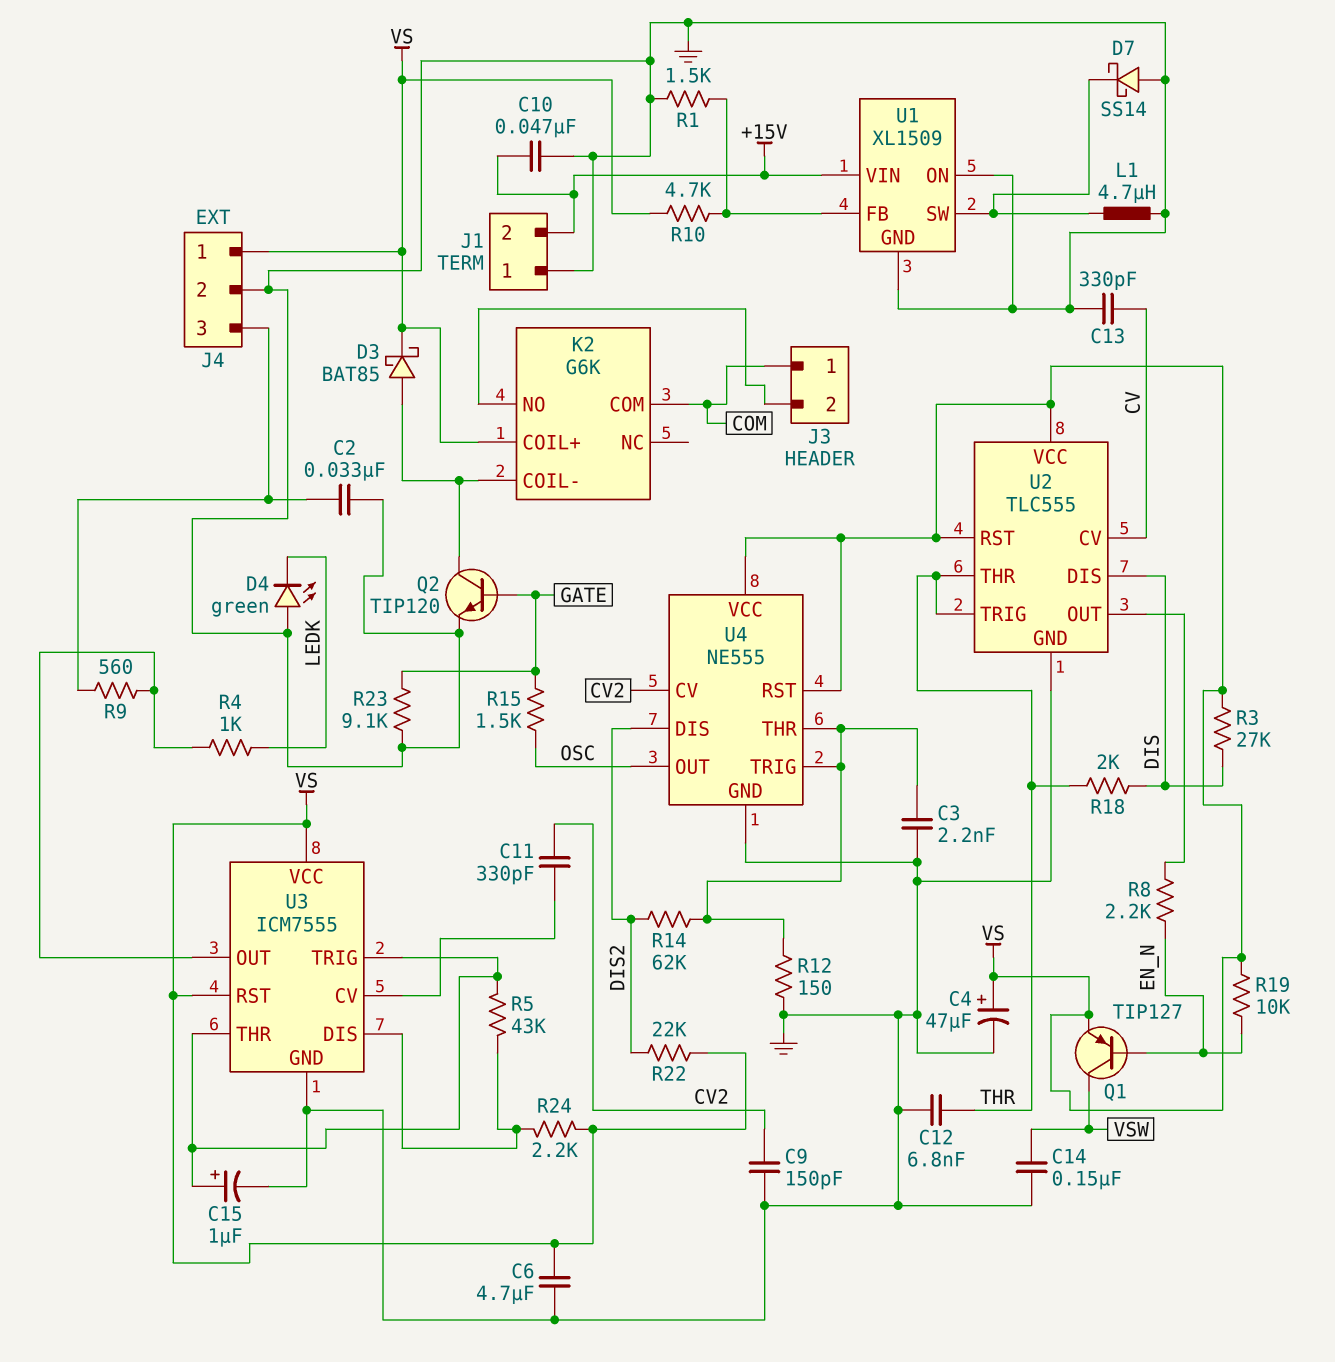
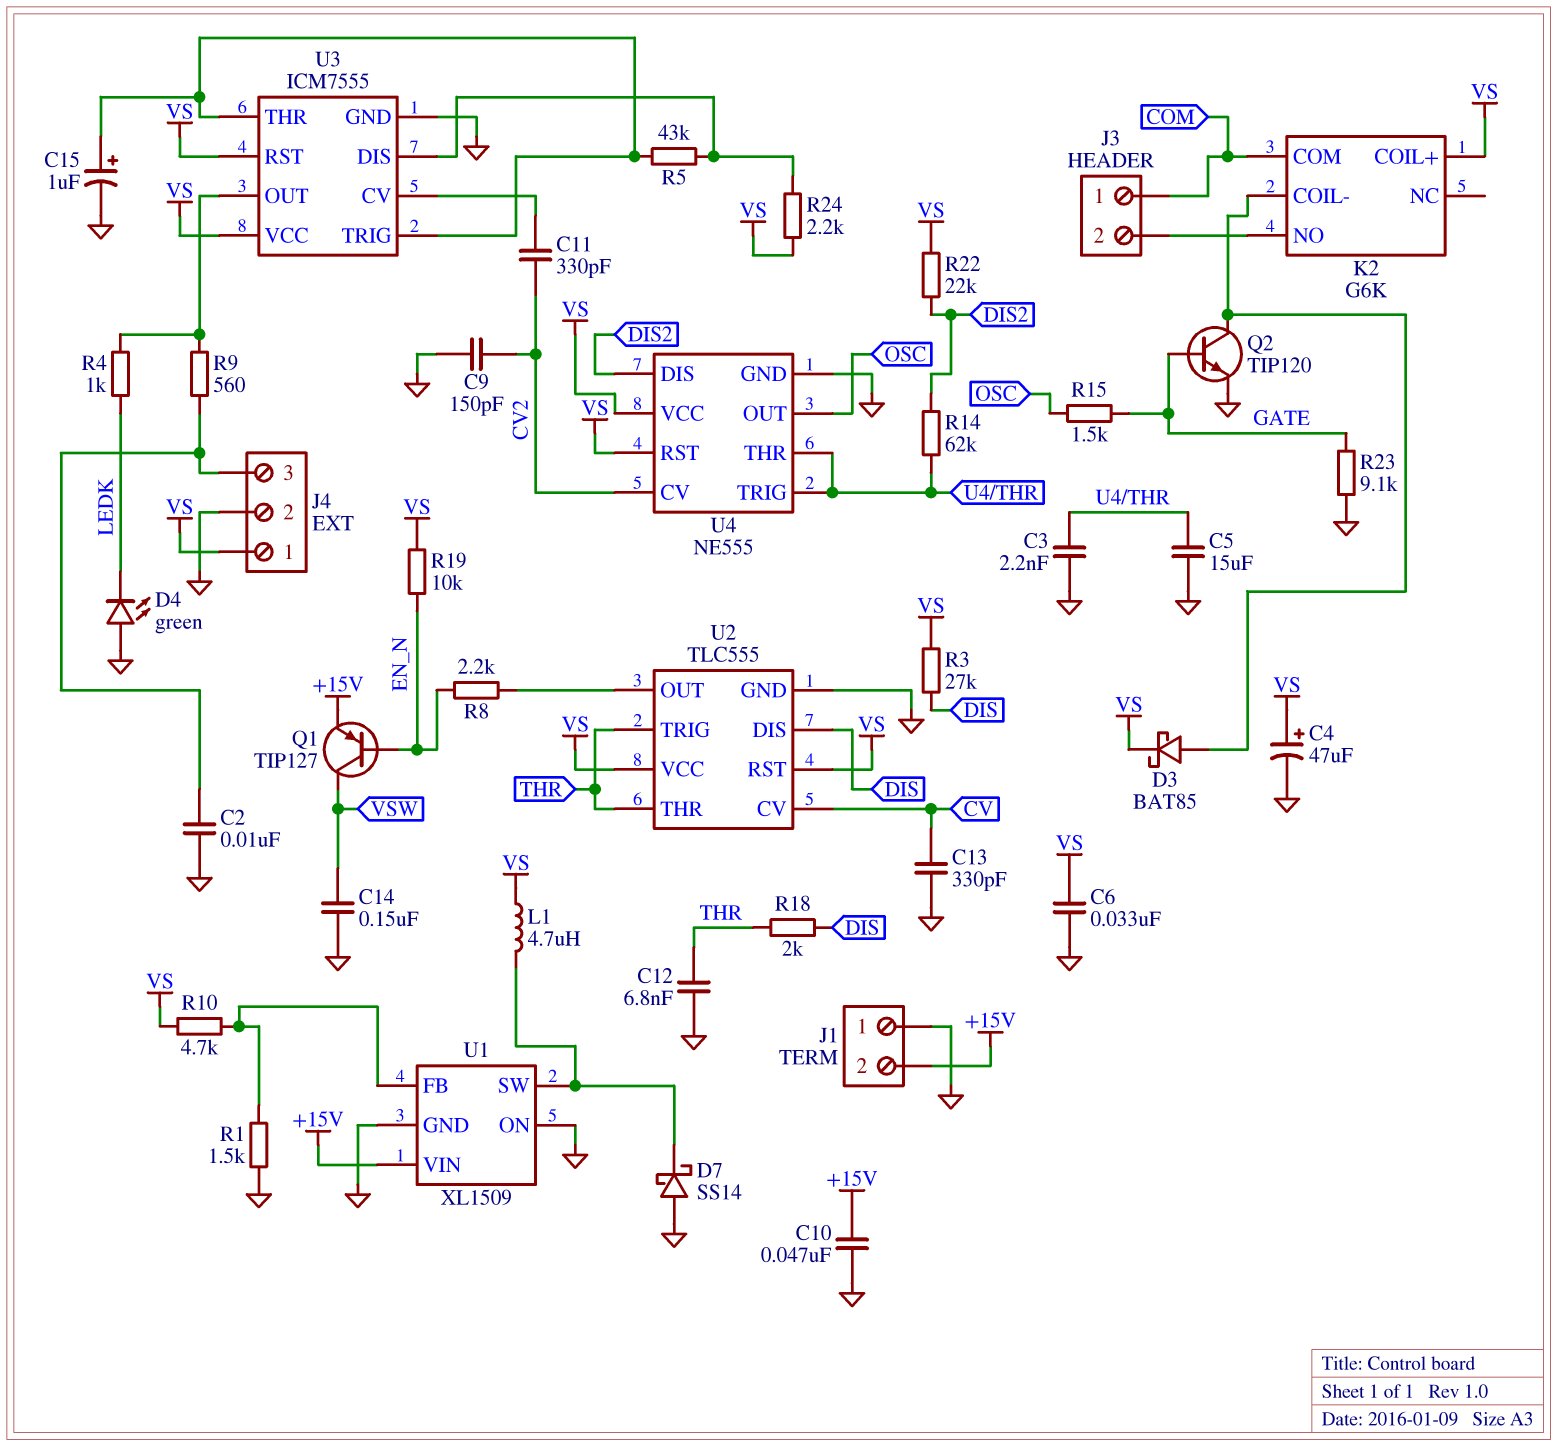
C2: 33nF (GND, J4/3) -> 10nF (GND, J4/3)
C5: none -> 15uF (GND, U4/THR)
C6: 4.7uF (GND, VS) -> 33nF (GND, VS)
L1: 4.7uH (GND, U1/SW) -> 4.7uH (U1/SW, VS)
Q1: PNP TIP127 (B EN_N, C VSW, E VS) -> PNP TIP127 (B EN_N, C VSW, E +15V)
R12: 150 (GND, U4/THR) -> none

